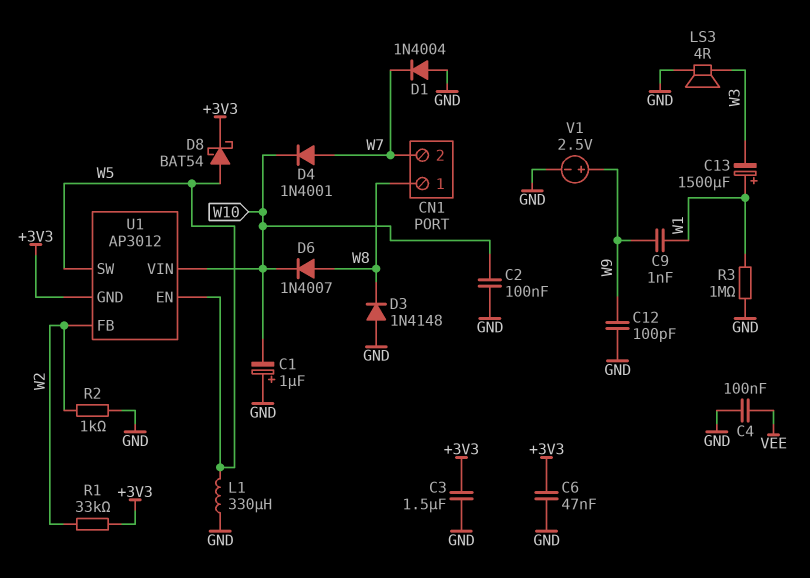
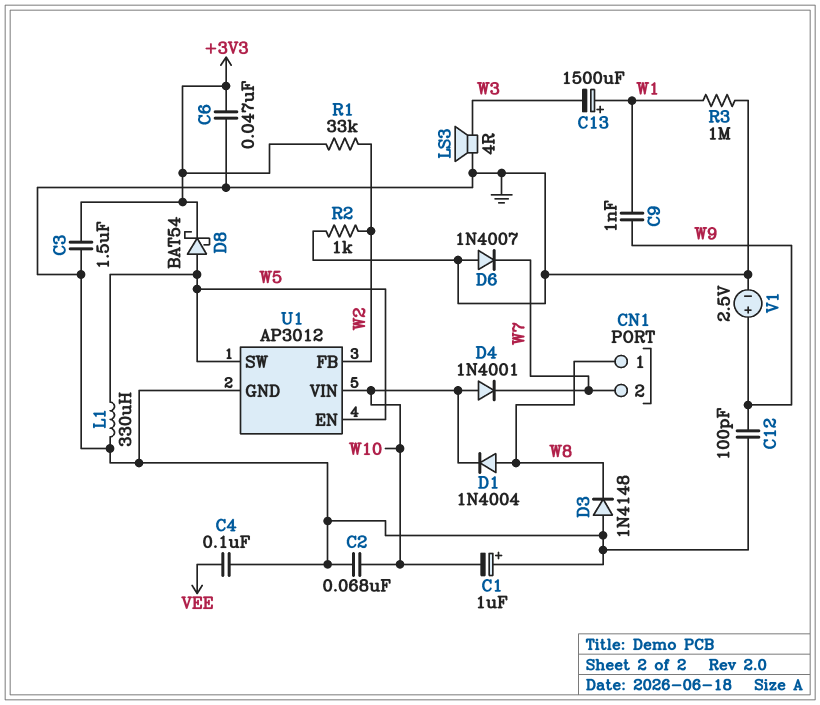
C2: 100nF (GND, W10) -> 68nF (GND, W10)
D1: diode 1N4004 (A GND, K W7) -> diode 1N4004 (A W8, K W10)
D4: diode 1N4001 (A W7, K W10) -> diode 1N4001 (A W10, K W7)
D6: diode 1N4007 (A W8, K W10) -> diode 1N4007 (A GND, K W7)
U1 pin GND: +3V3 -> GND

